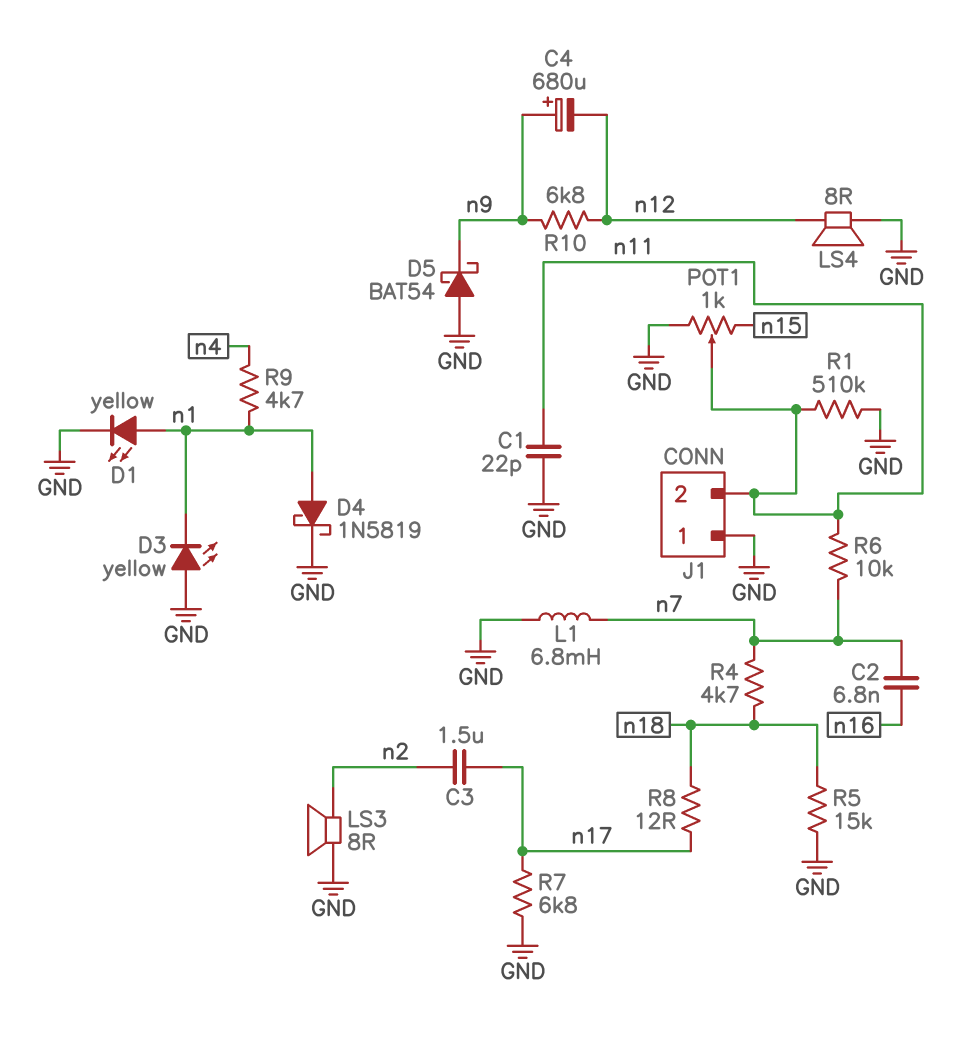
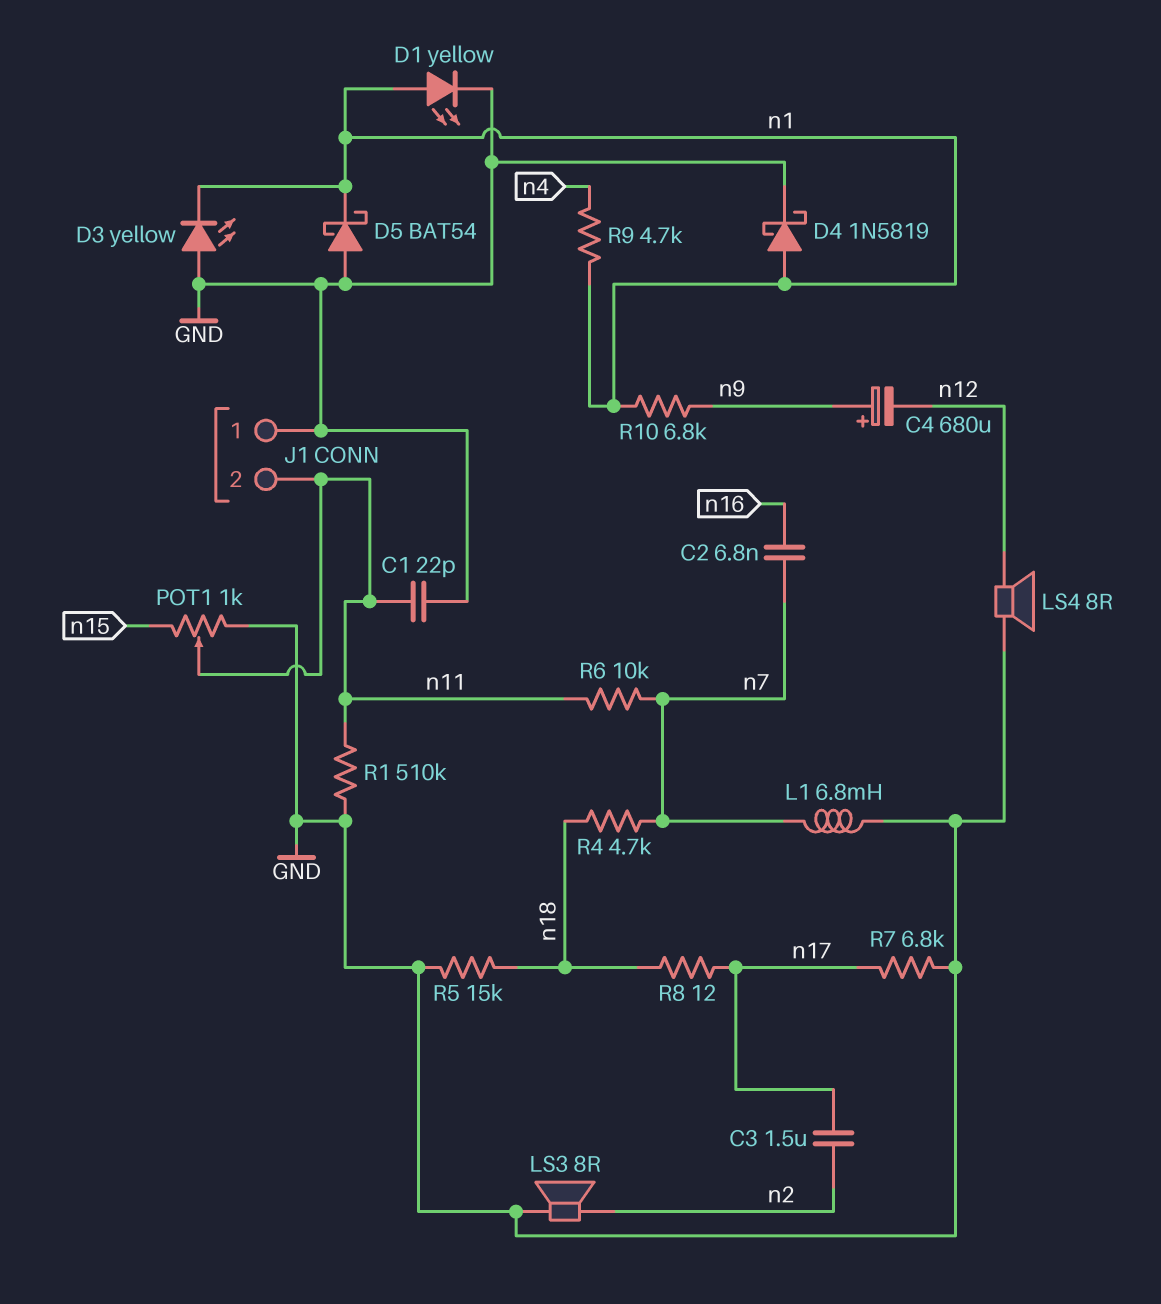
D5: schottky BAT54 (A GND, K n9) -> schottky BAT54 (A GND, K n1)
R10: 6.8k (n9, n12) -> 6.8k (n1, n9)

